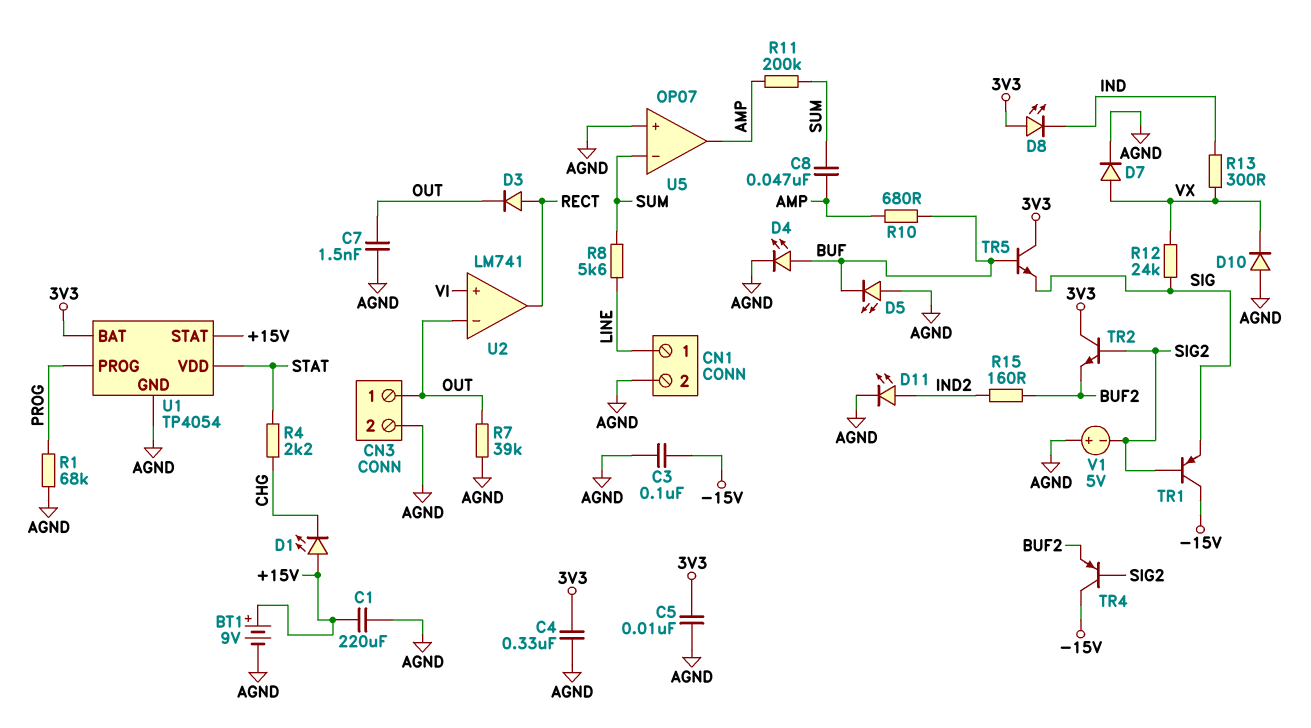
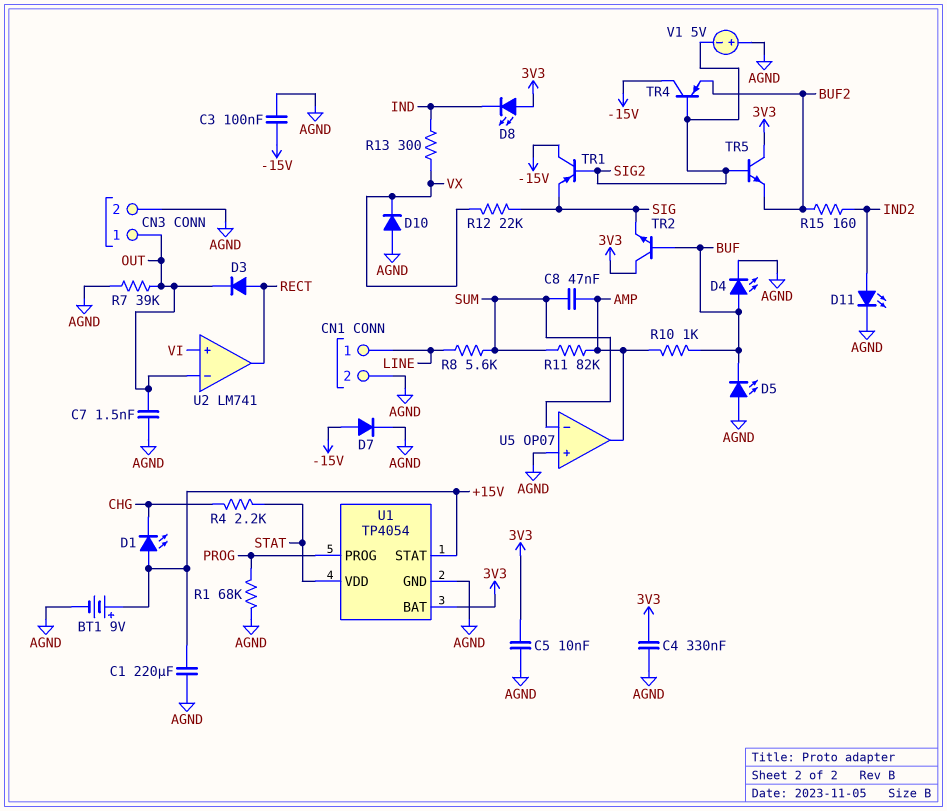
D7: diode (A VX, K AGND) -> diode (A -15V, K AGND)
R10: 680 (AMP, BUF) -> 1k (AMP, BUF)
R11: 200k (AMP, SUM) -> 82k (AMP, SUM)
R12: 24k (SIG, VX) -> 22k (SIG, VX)
TR2: NPN (B SIG2, C 3V3, E BUF2) -> NPN (B BUF, C 3V3, E SIG)
TR5: NPN (B BUF, C 3V3, E SIG) -> NPN (B SIG2, C 3V3, E BUF2)

